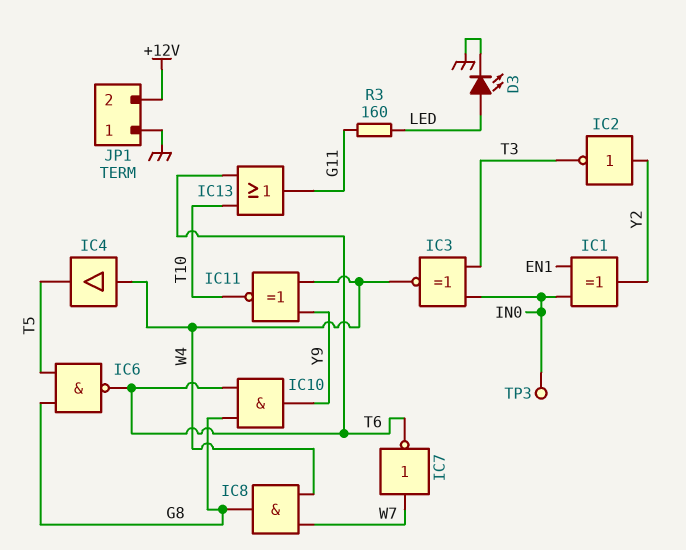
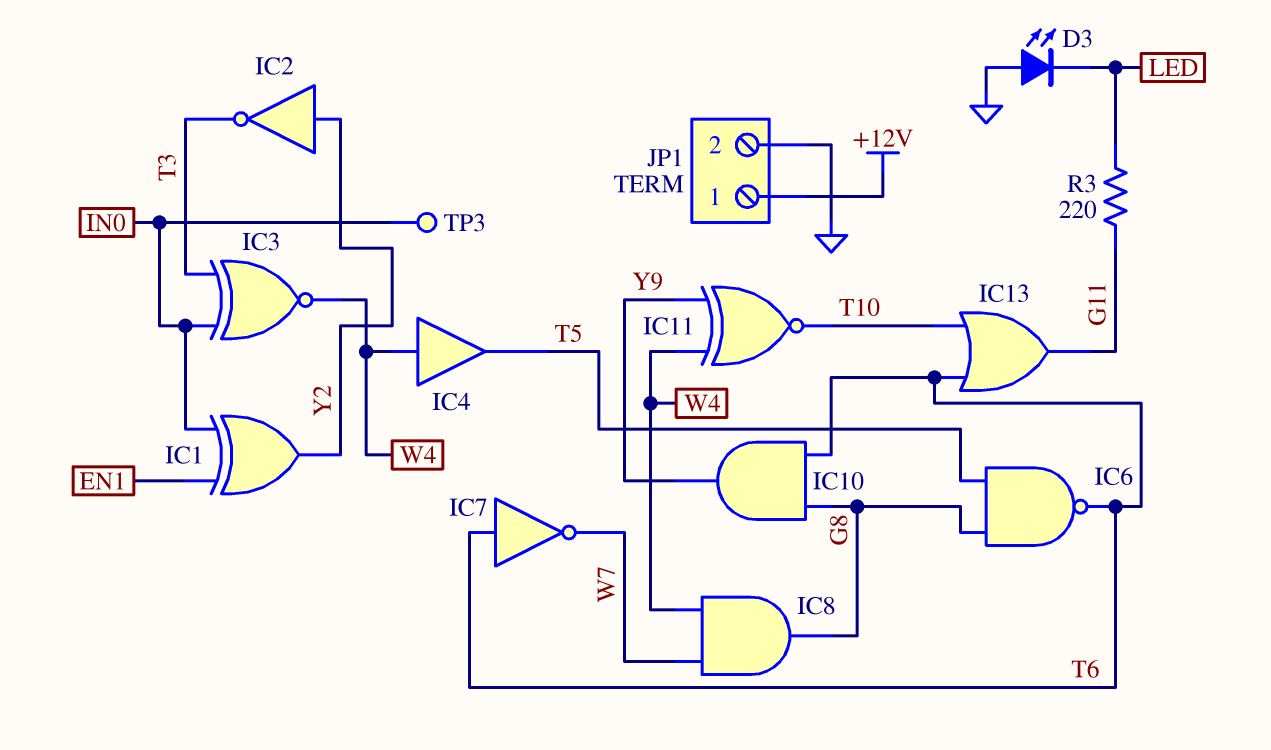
D3: LED (A LED, K GND) -> LED (A GND, K LED)
IC7: NOT (in W7, out T6) -> NOT (in T6, out W7)
JP1 pin 1: GND -> +12V
JP1 pin 2: +12V -> GND
R3: 160 (G11, LED) -> 220 (G11, LED)

